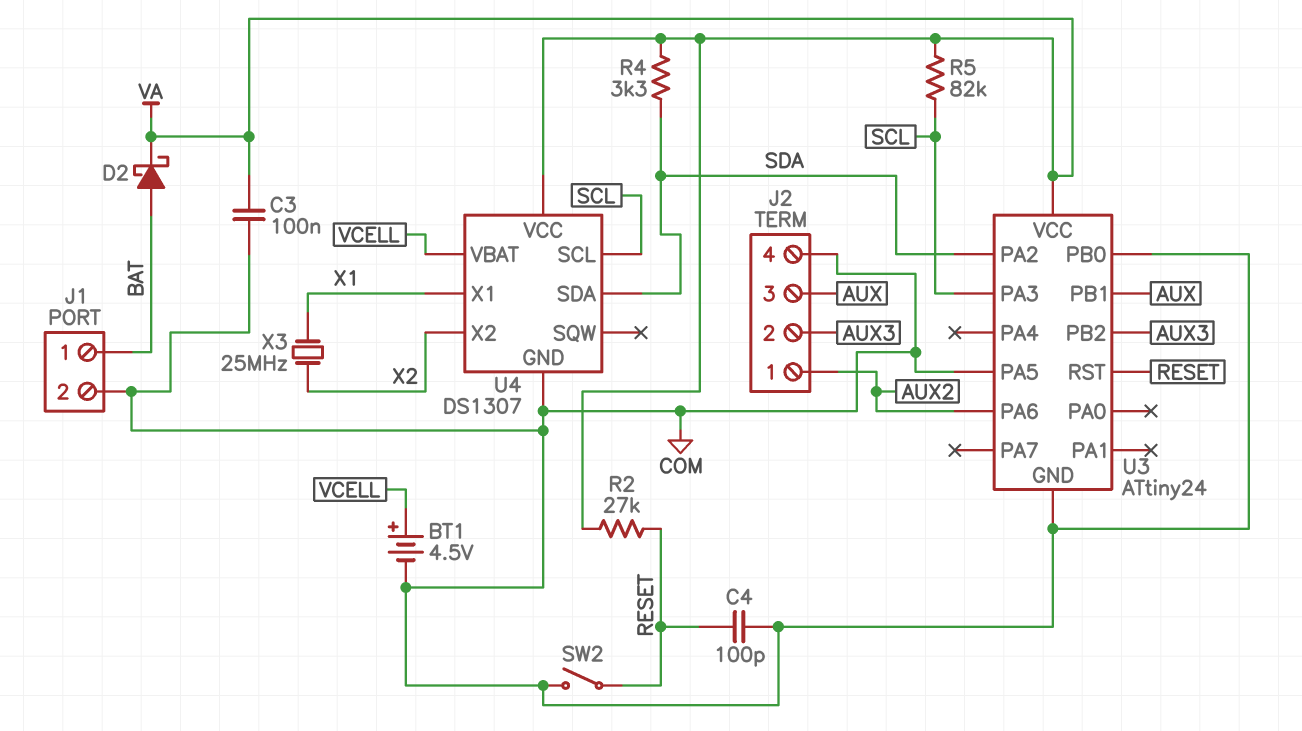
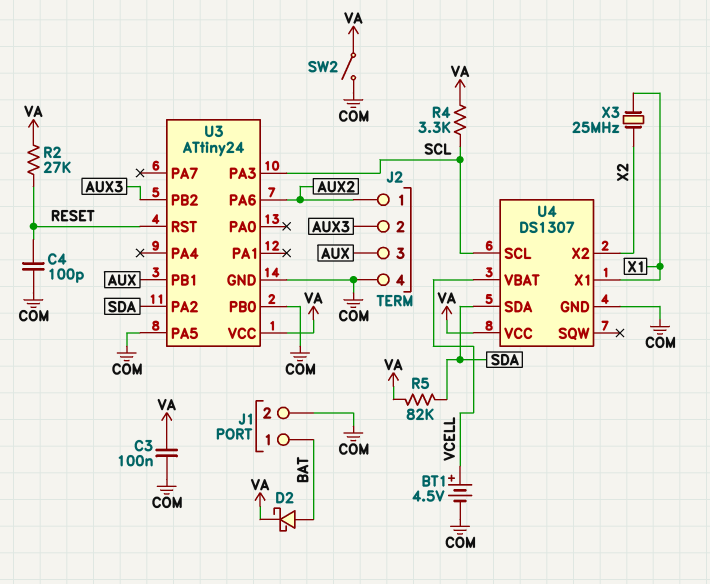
R4: 3.3k (SDA, VA) -> 3.3k (SCL, VA)
R5: 82k (SCL, VA) -> 82k (SDA, VA)
SW2: switch (COM, RESET) -> switch (COM, VA)

